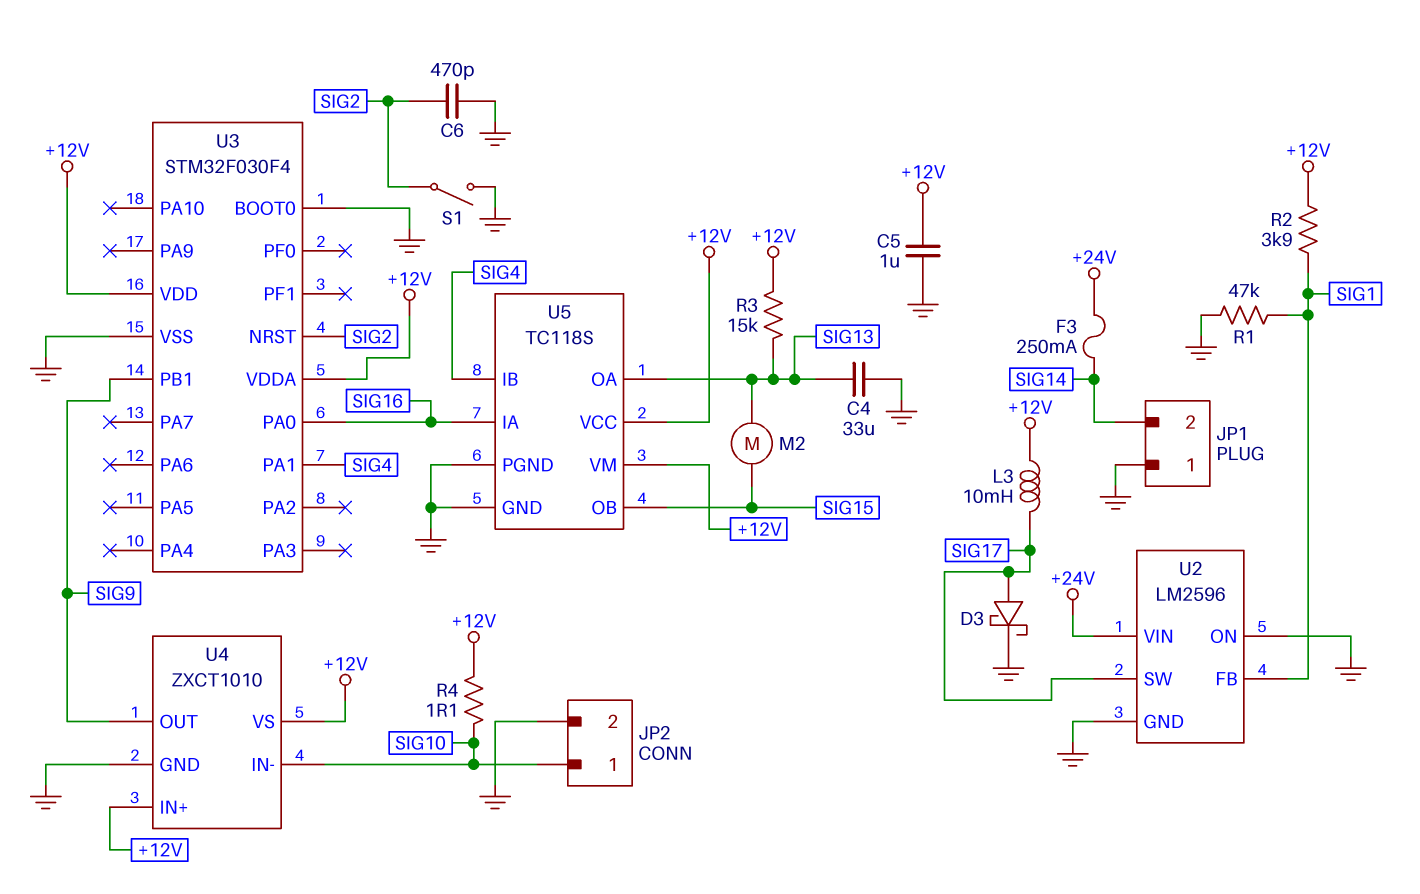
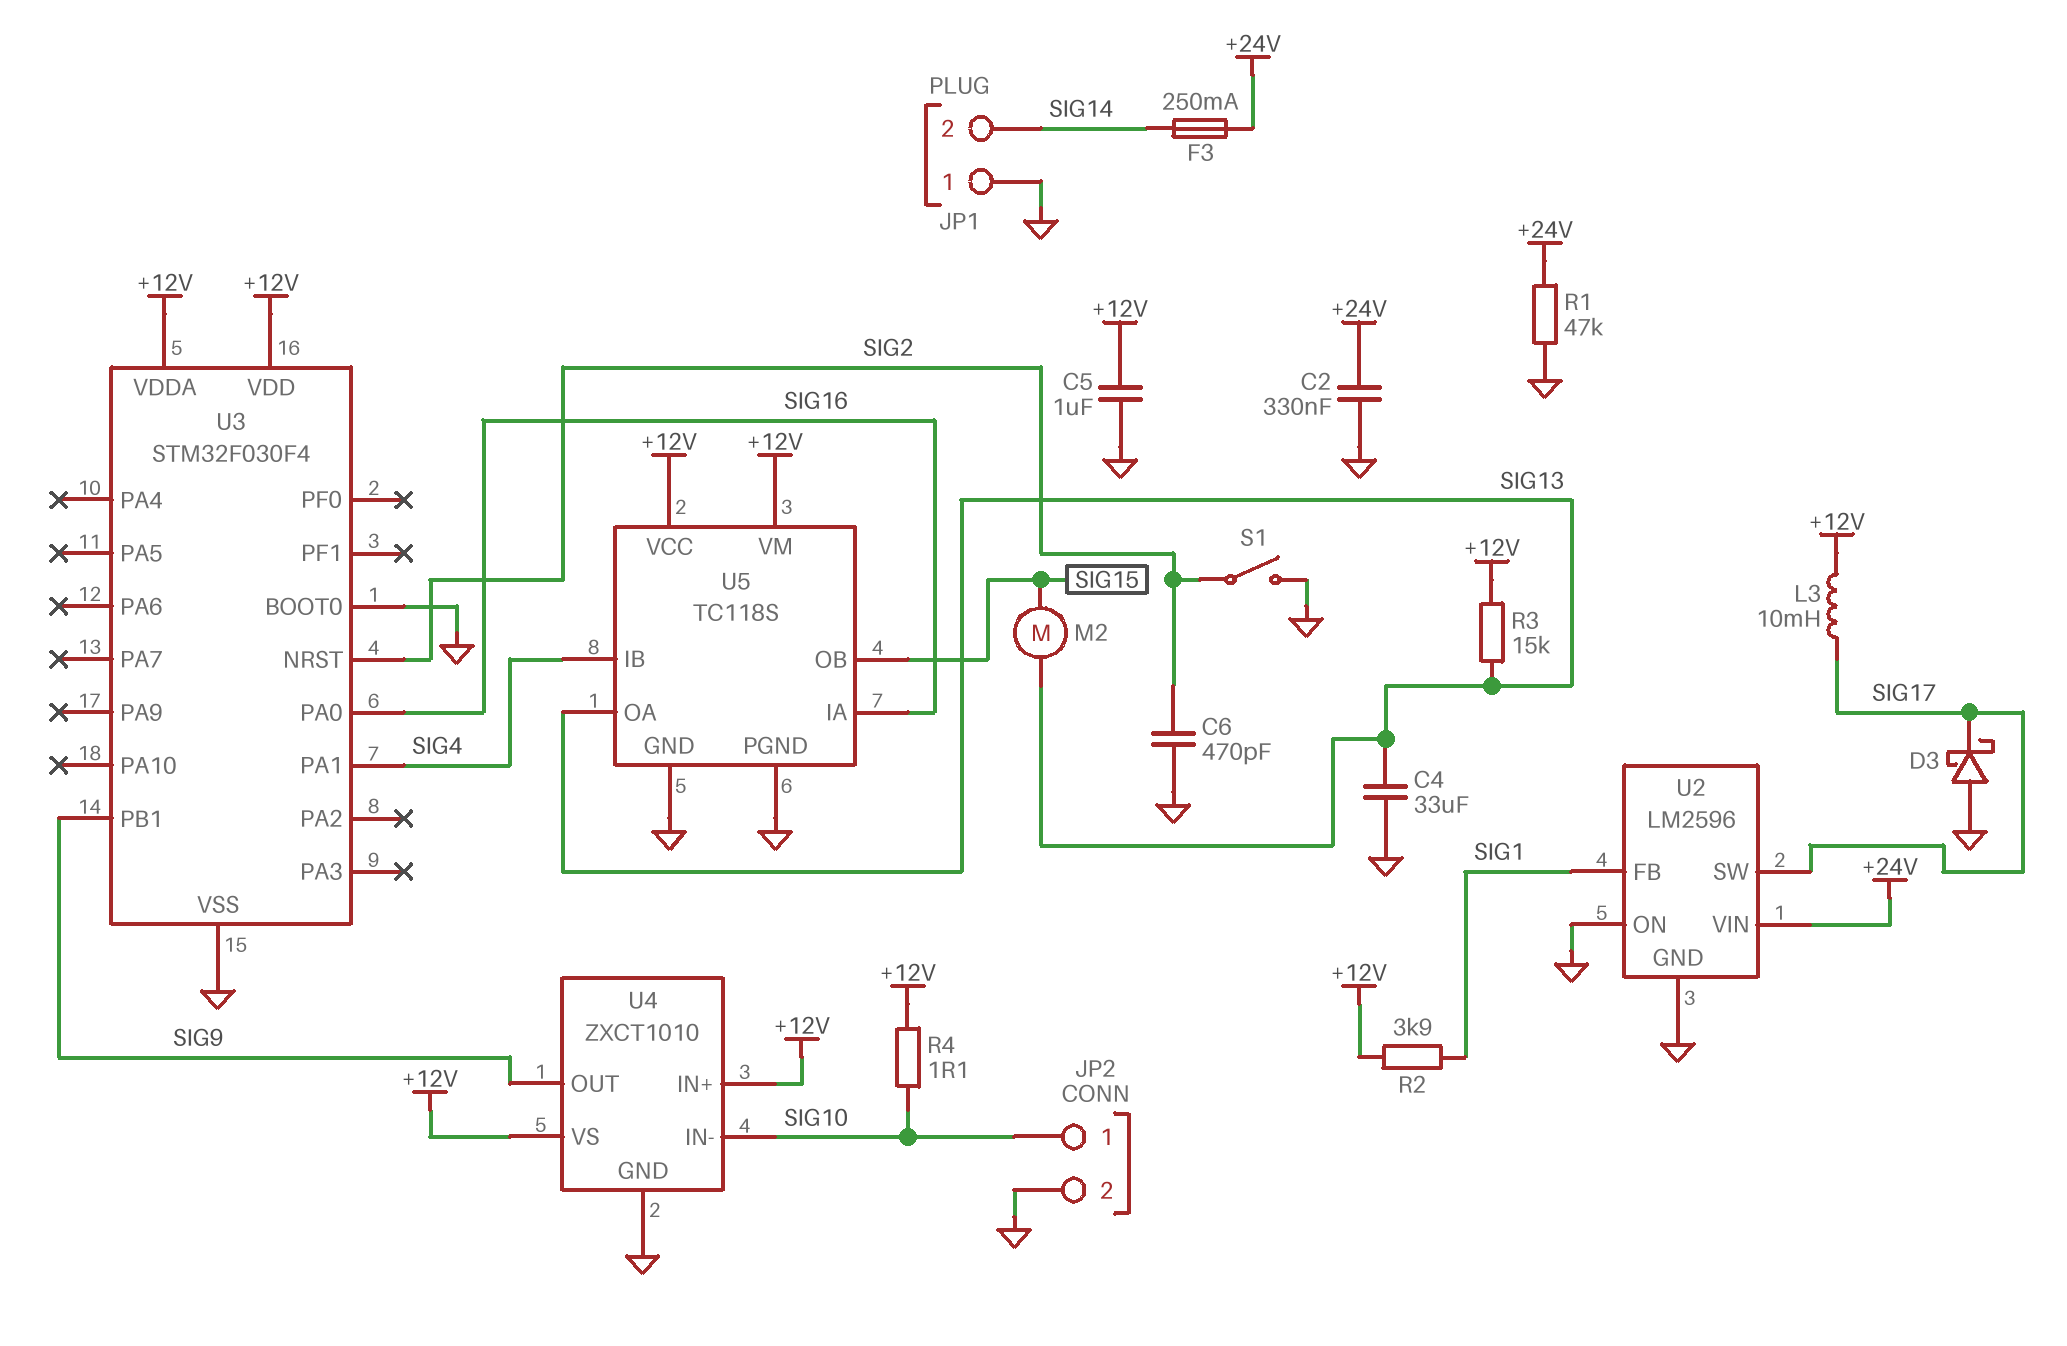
C2: none -> 330nF (+24V, GND)
D3: schottky (A SIG17, K GND) -> schottky (A GND, K SIG17)
R1: 47k (GND, SIG1) -> 47k (+24V, GND)

